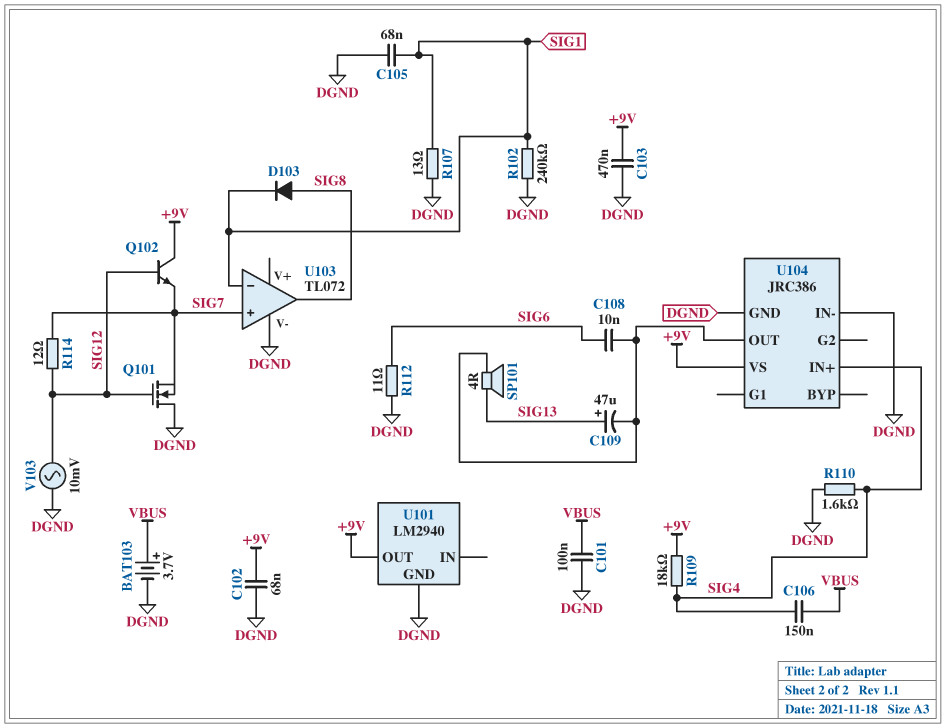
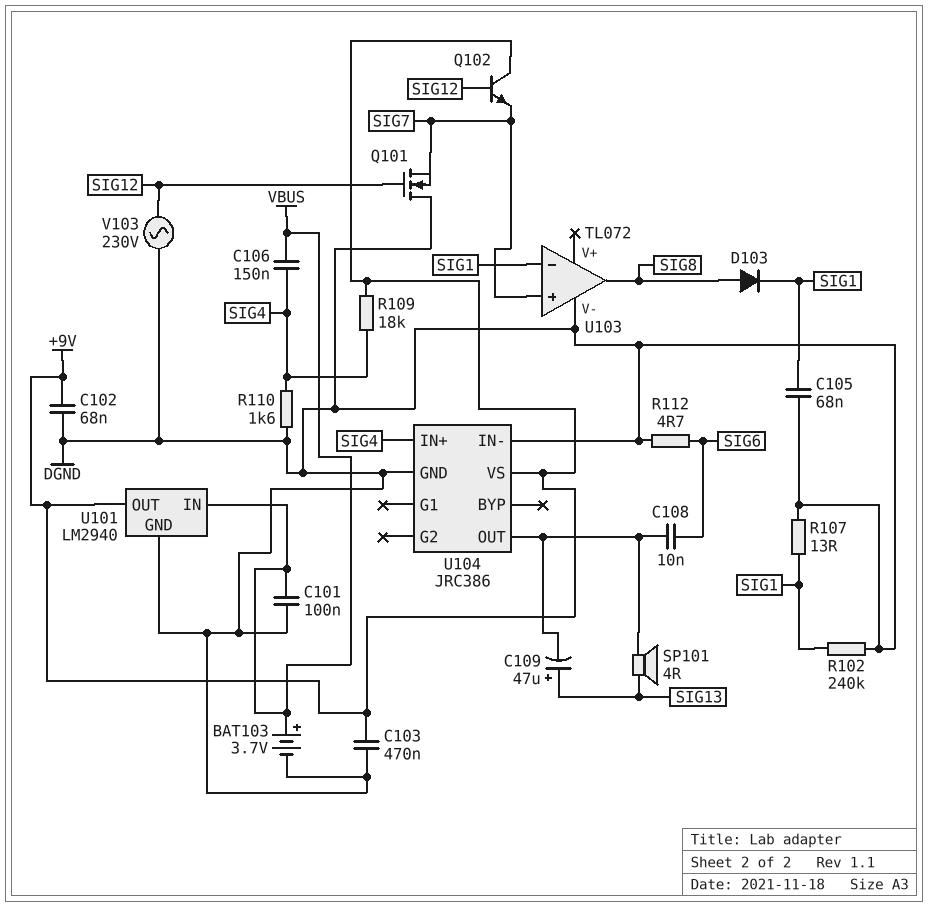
R112: 11 (DGND, SIG6) -> 4.7 (DGND, SIG6)
R114: 12 (SIG7, SIG12) -> none
U101 pin IN: none -> VBUS
V103: AC 10mV (DGND, SIG12) -> AC 230V (DGND, SIG12)

